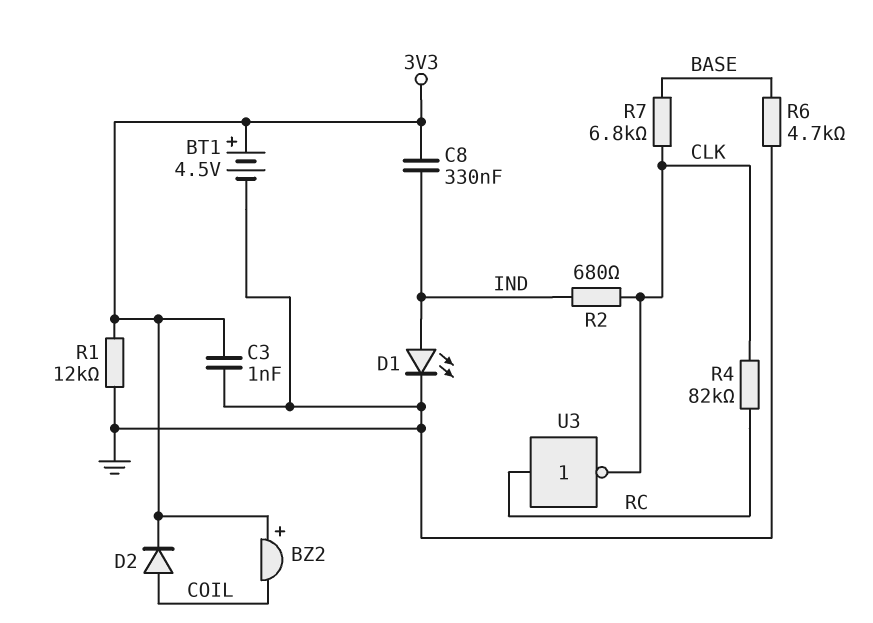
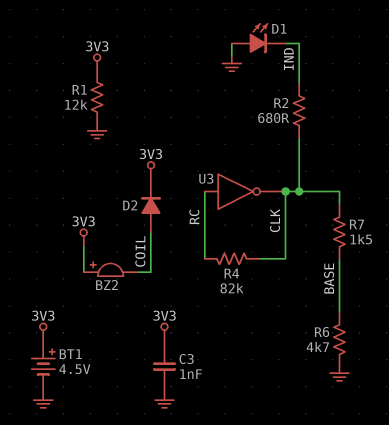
C8: 330nF (3V3, IND) -> none
D1: LED (A IND, K GND) -> LED (A GND, K IND)
R7: 6.8k (BASE, CLK) -> 1.5k (BASE, CLK)

